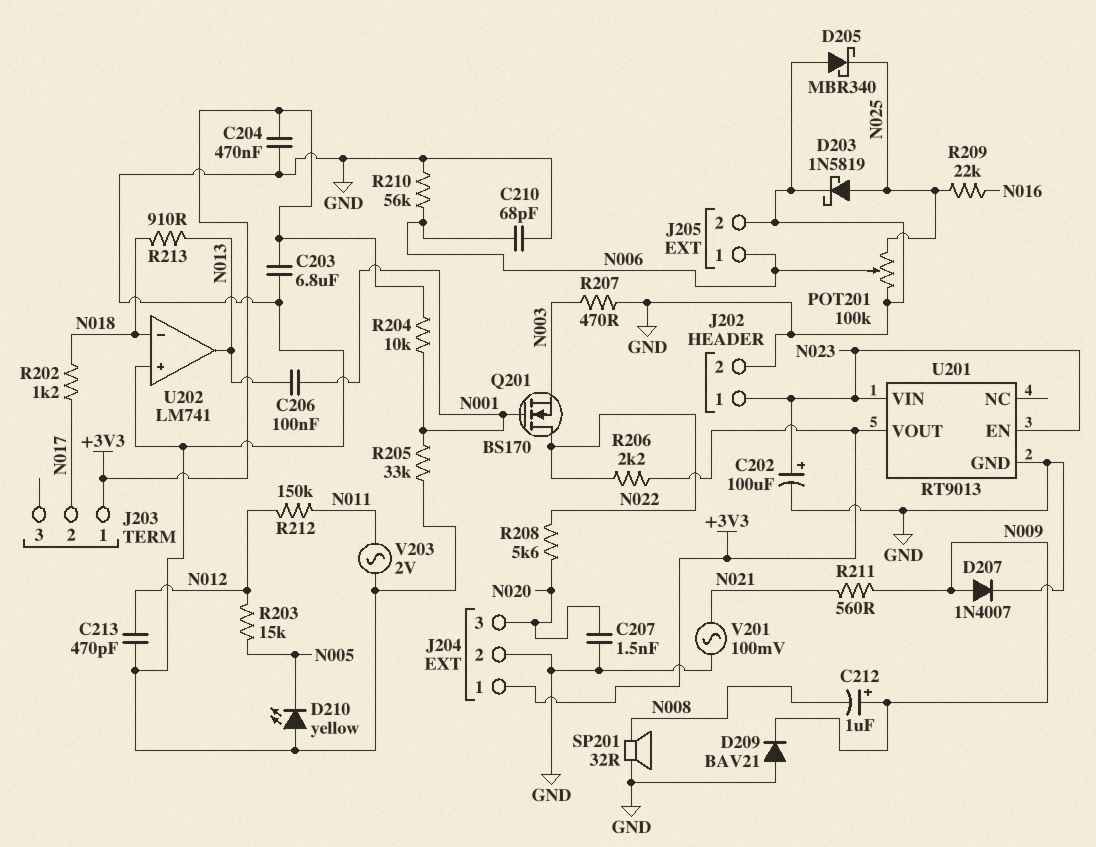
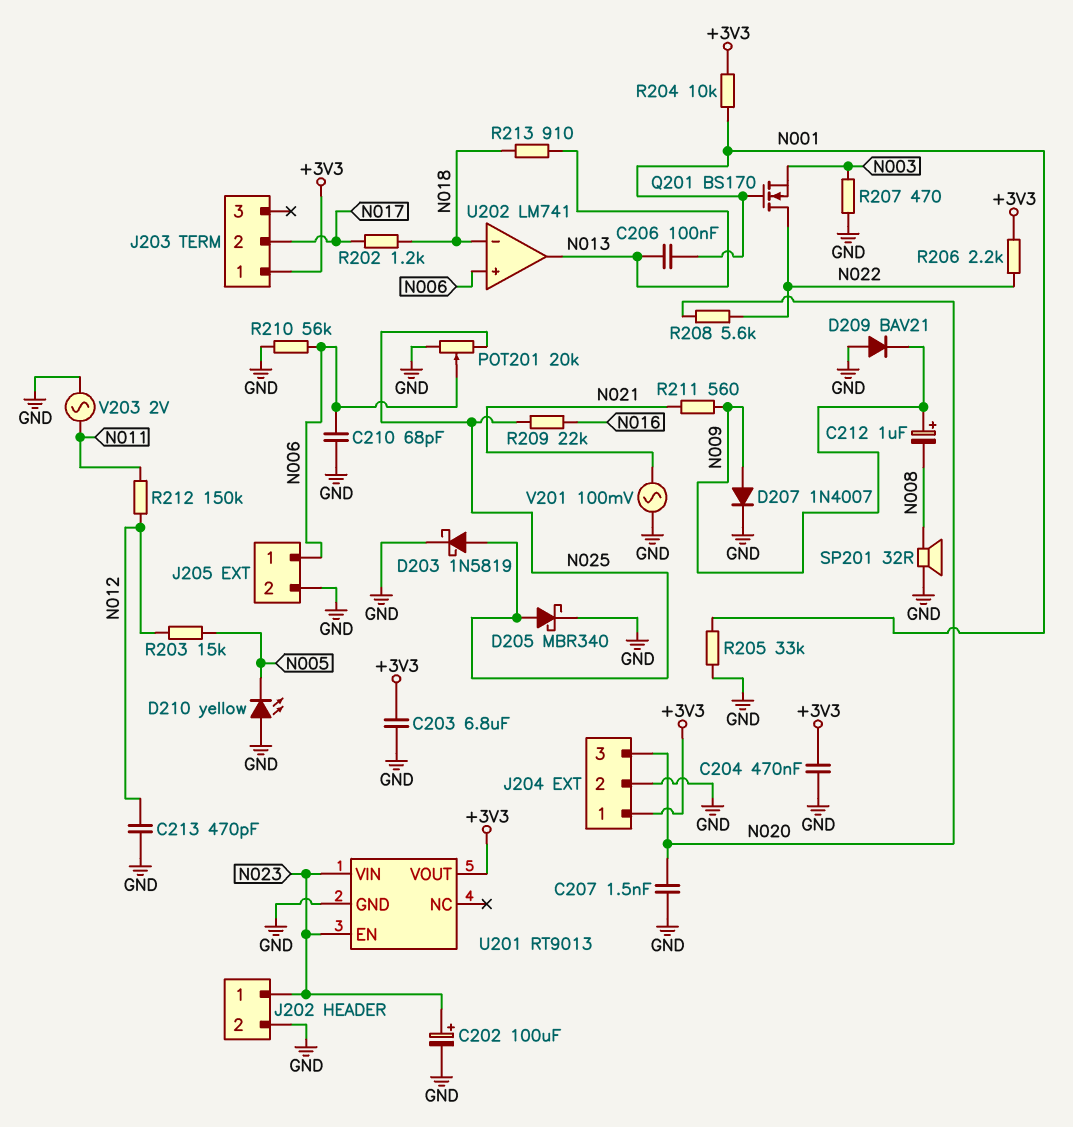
D205: schottky MBR340 (A GND, K N025) -> schottky MBR340 (A N025, K GND)
POT201: 100k (GND, N025, wiper N006) -> 20k (GND, N025, wiper N006)
U202 pin in+: GND -> N006

